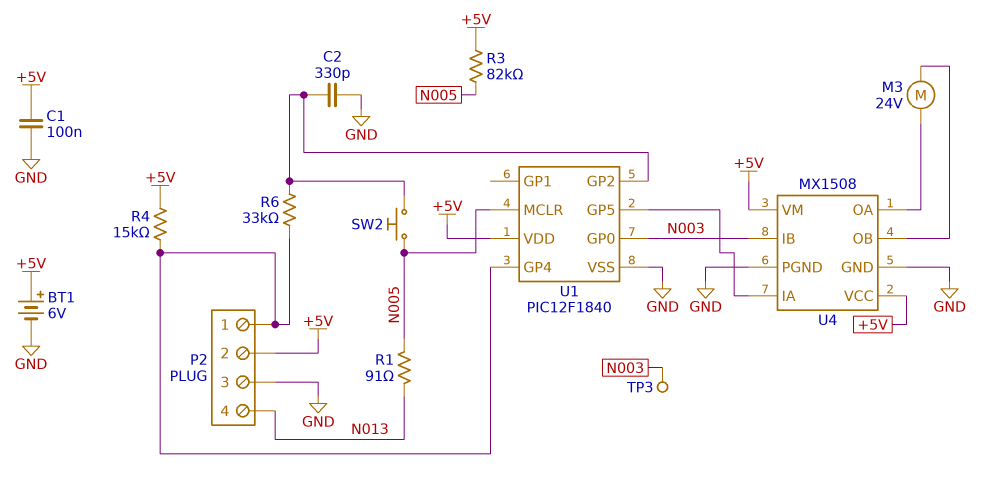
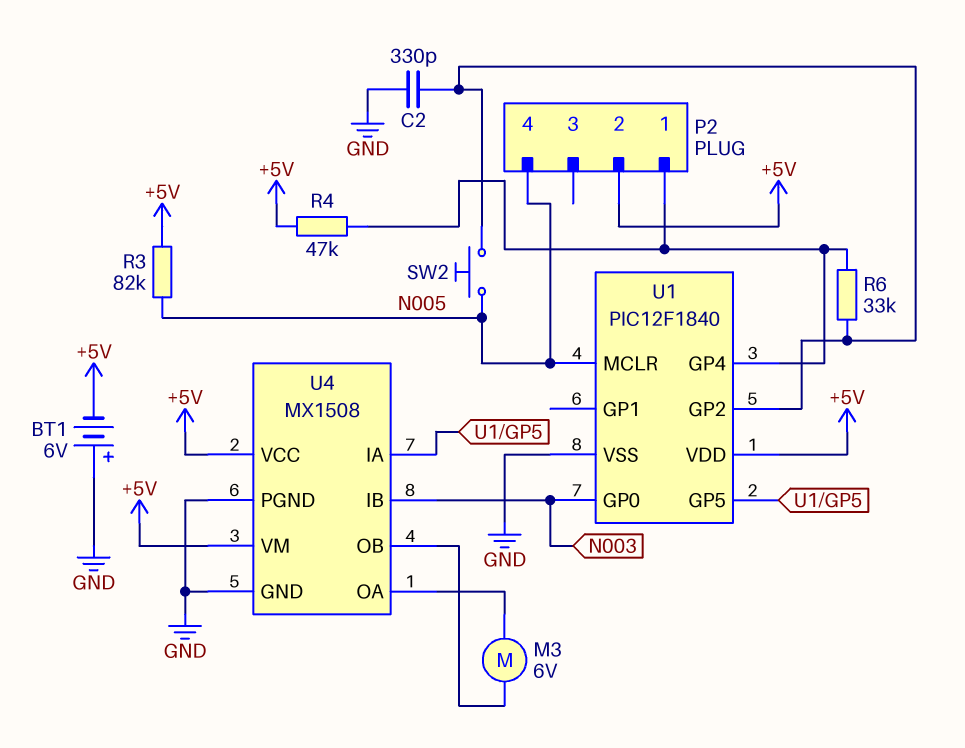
BT1: 6V (plus +5V, minus GND) -> 6V (plus GND, minus +5V)
C1: 100nF (+5V, GND) -> none
M3: motor 24V (U4/OA, U4/OB) -> motor 6V (U4/OA, U4/OB)
P2 pin 3: GND -> none
P2 pin 4: N013 -> N005
R1: 91 (N005, N013) -> none
R4: 15k (+5V, P2/1) -> 47k (+5V, P2/1)
TP3: test point (N003) -> none

